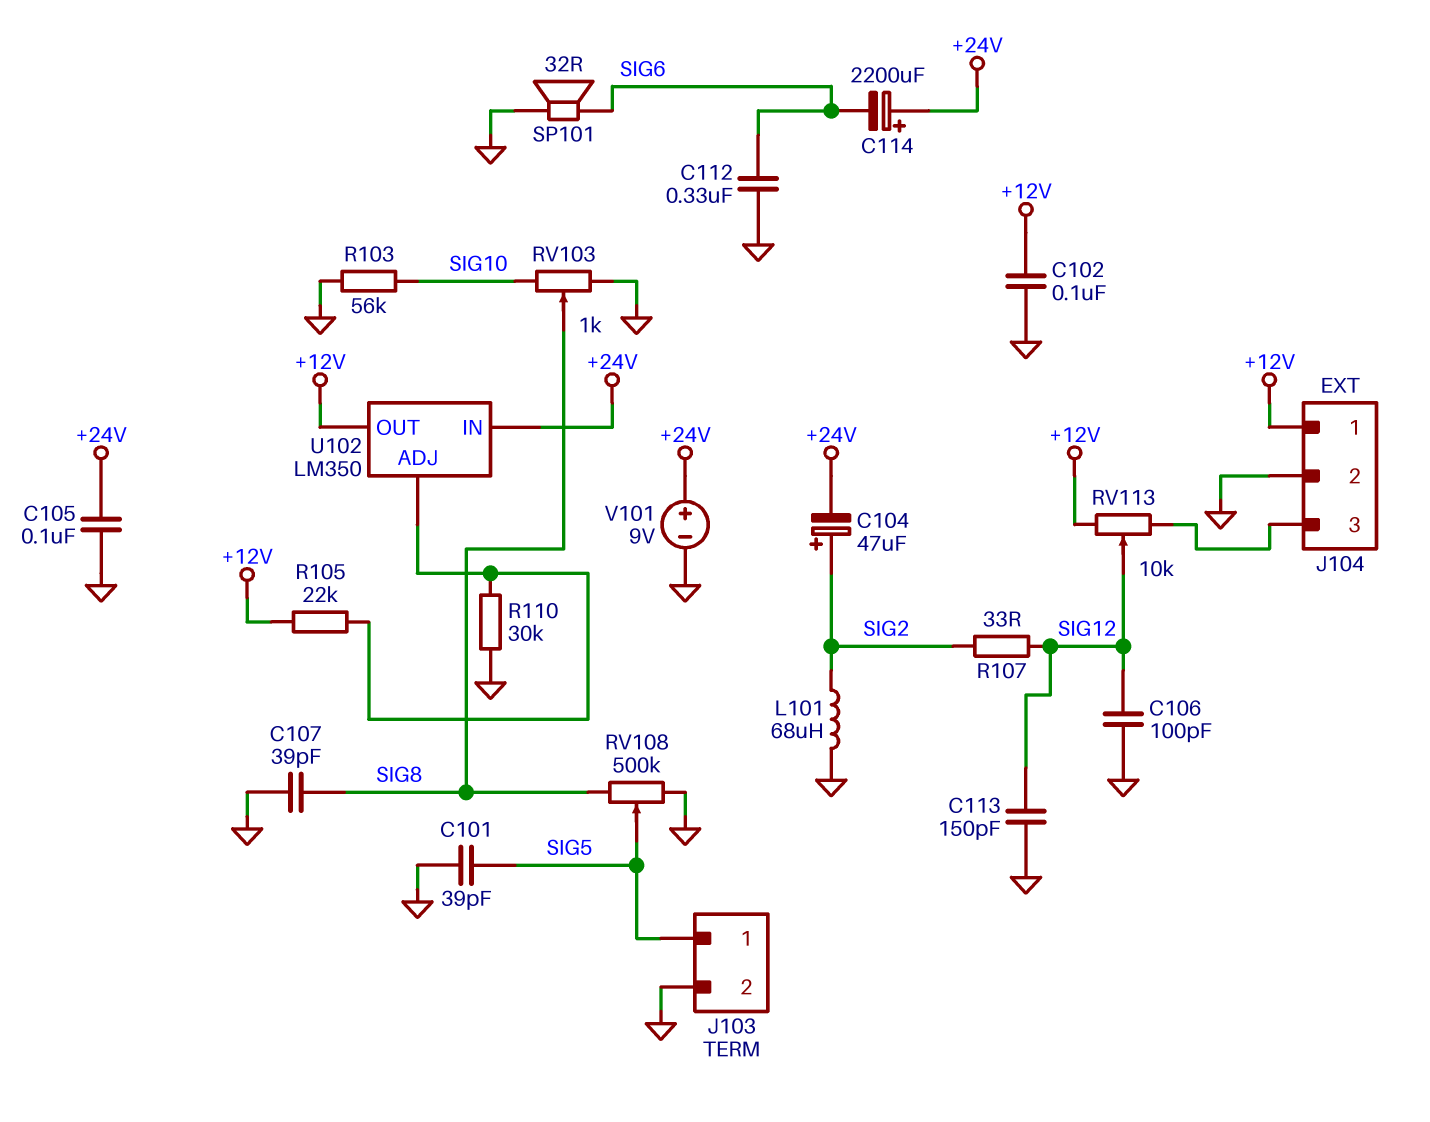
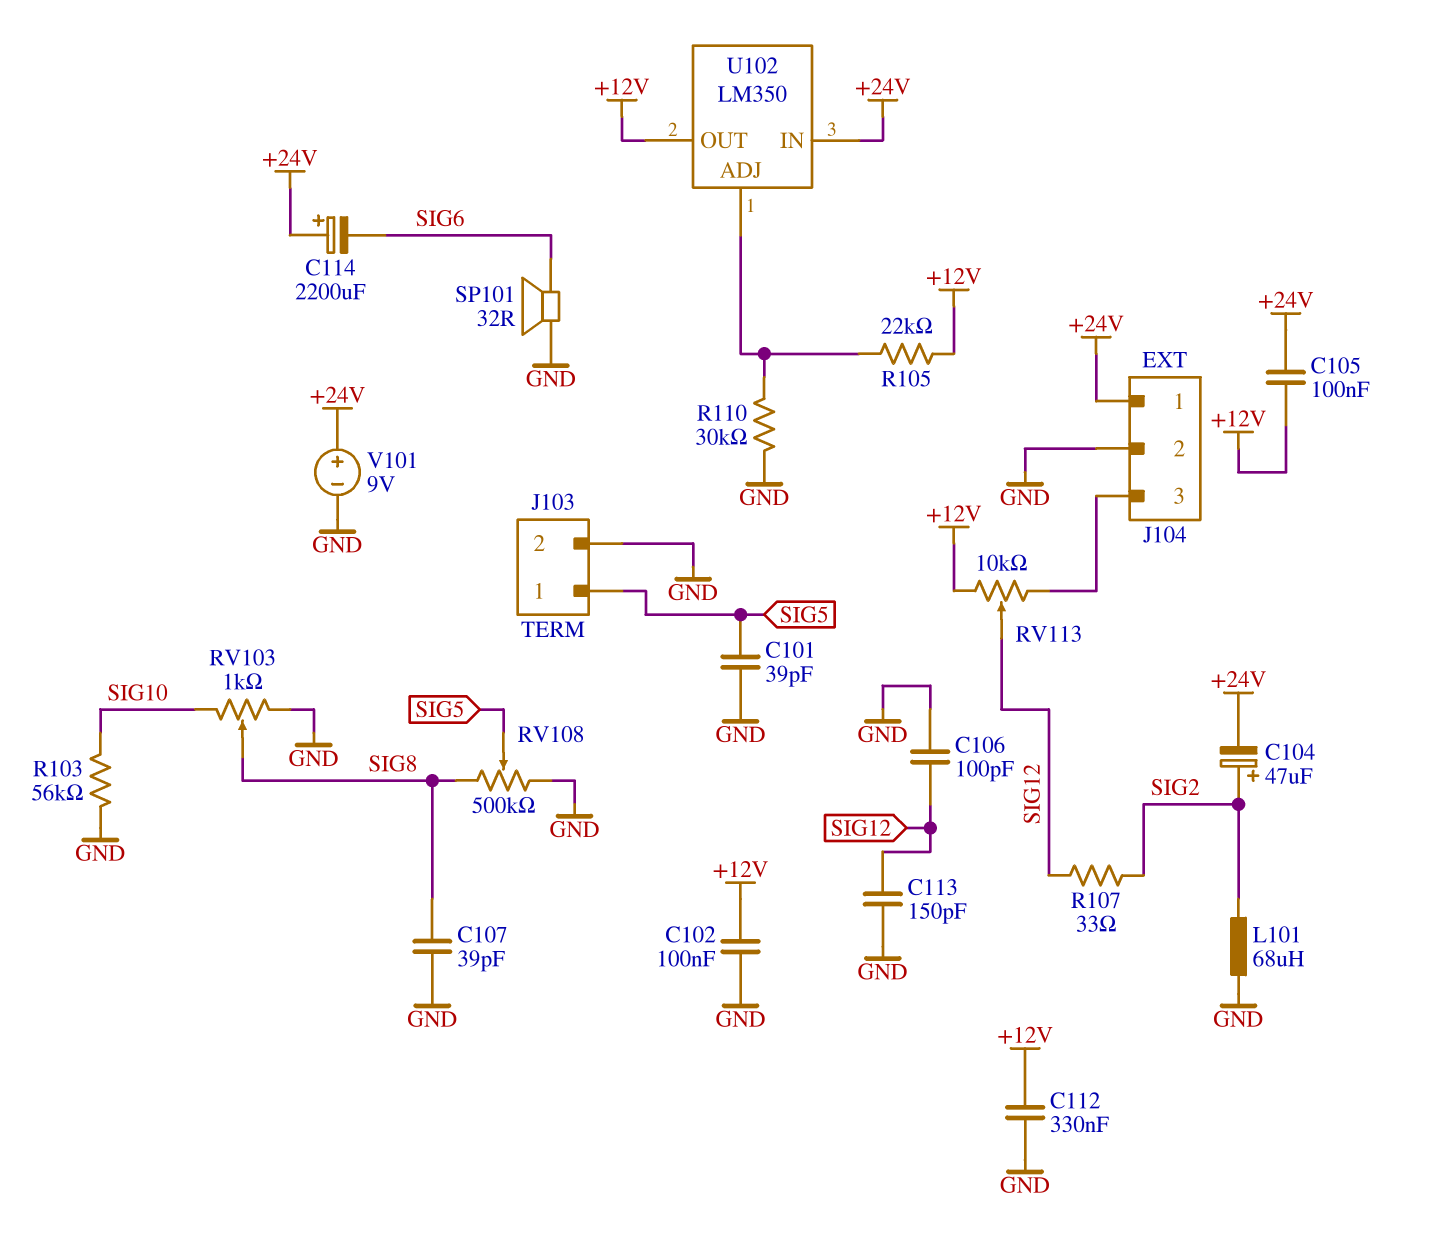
C105: 100nF (+24V, GND) -> 100nF (+12V, +24V)
C112: 330nF (GND, SIG6) -> 330nF (+12V, GND)
J104 pin 1: +12V -> +24V

